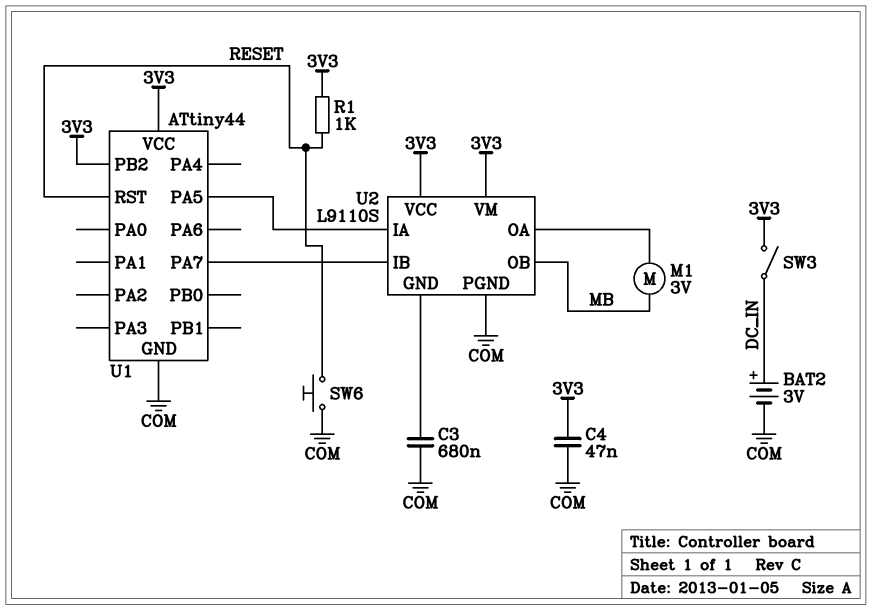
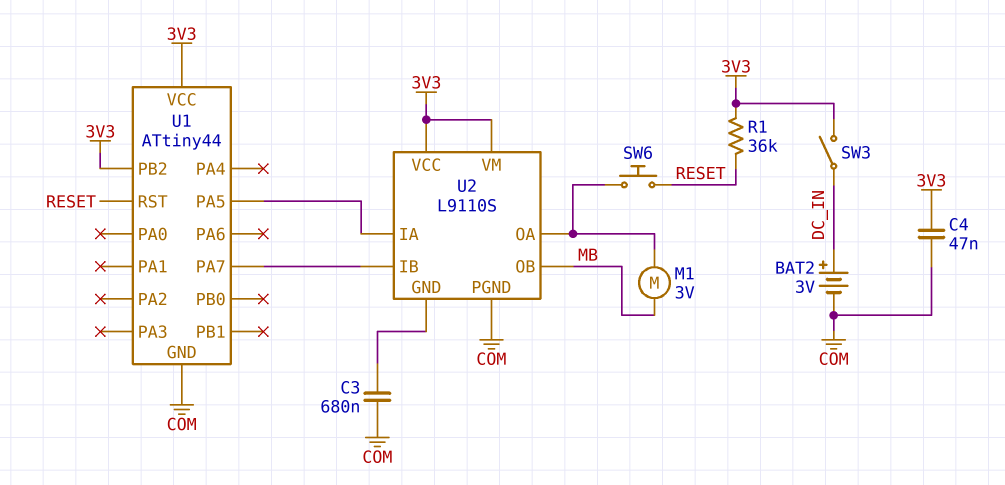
R1: 1k (3V3, RESET) -> 36k (3V3, RESET)
SW6: button (COM, RESET) -> button (RESET, U2/OA)

